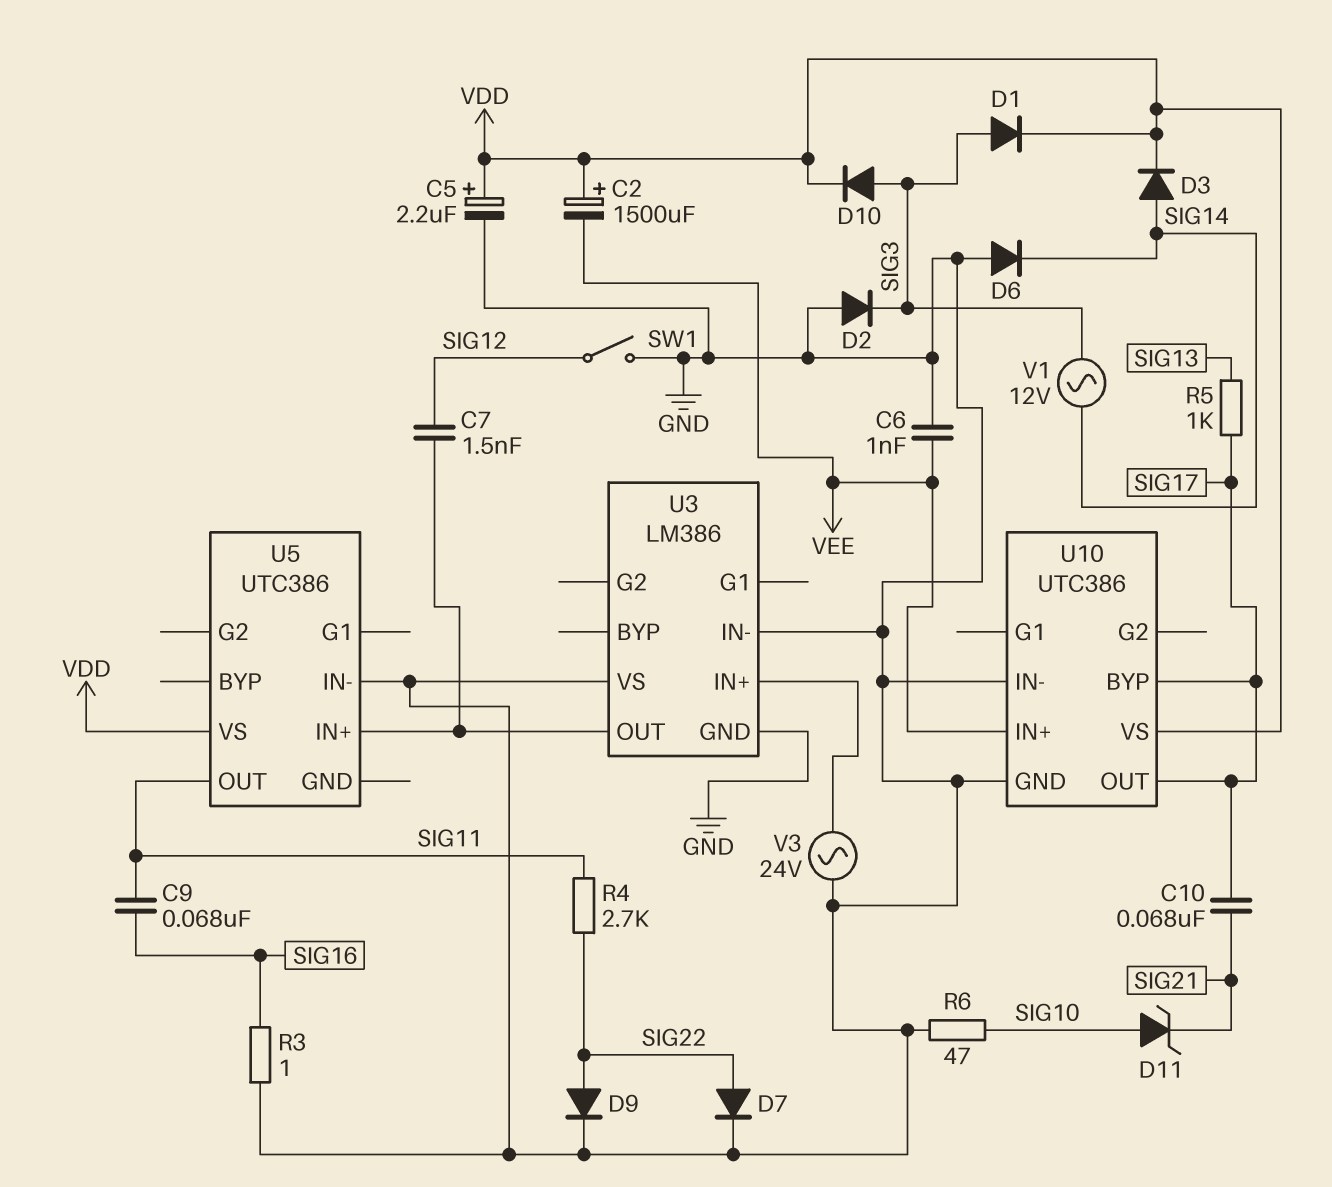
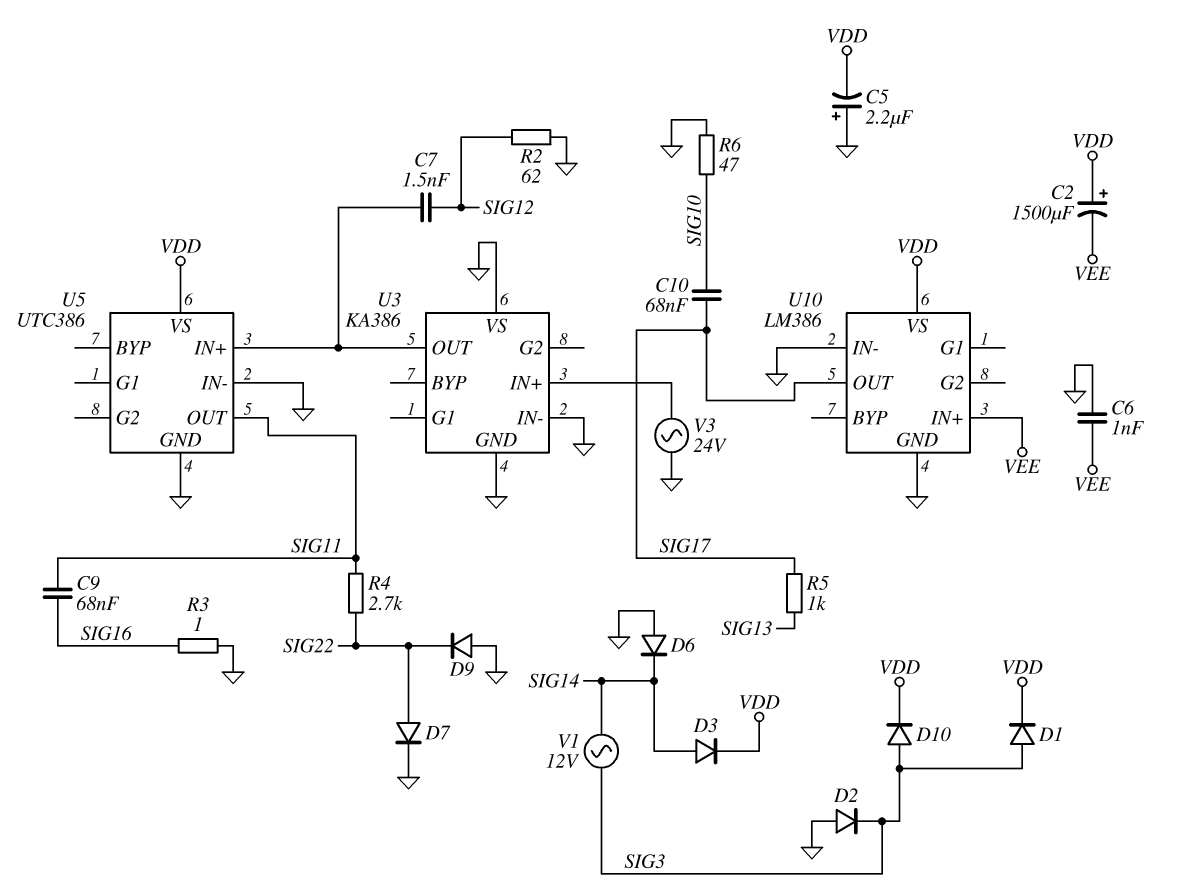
C5: 2.2uF (plus VDD, minus GND) -> 2.2uF (plus GND, minus VDD)
C10: 68nF (SIG17, SIG21) -> 68nF (SIG10, SIG17)
D9: diode (A SIG22, K GND) -> diode (A GND, K SIG22)
D11: zener (A SIG10, K SIG21) -> none
R2: none -> 62 (GND, SIG12)
SW1: switch (GND, SIG12) -> none
U3: LM386 -> KA386
U5 pin GND: none -> GND
U10: UTC386 -> LM386
U10 pin BYP: SIG17 -> none

